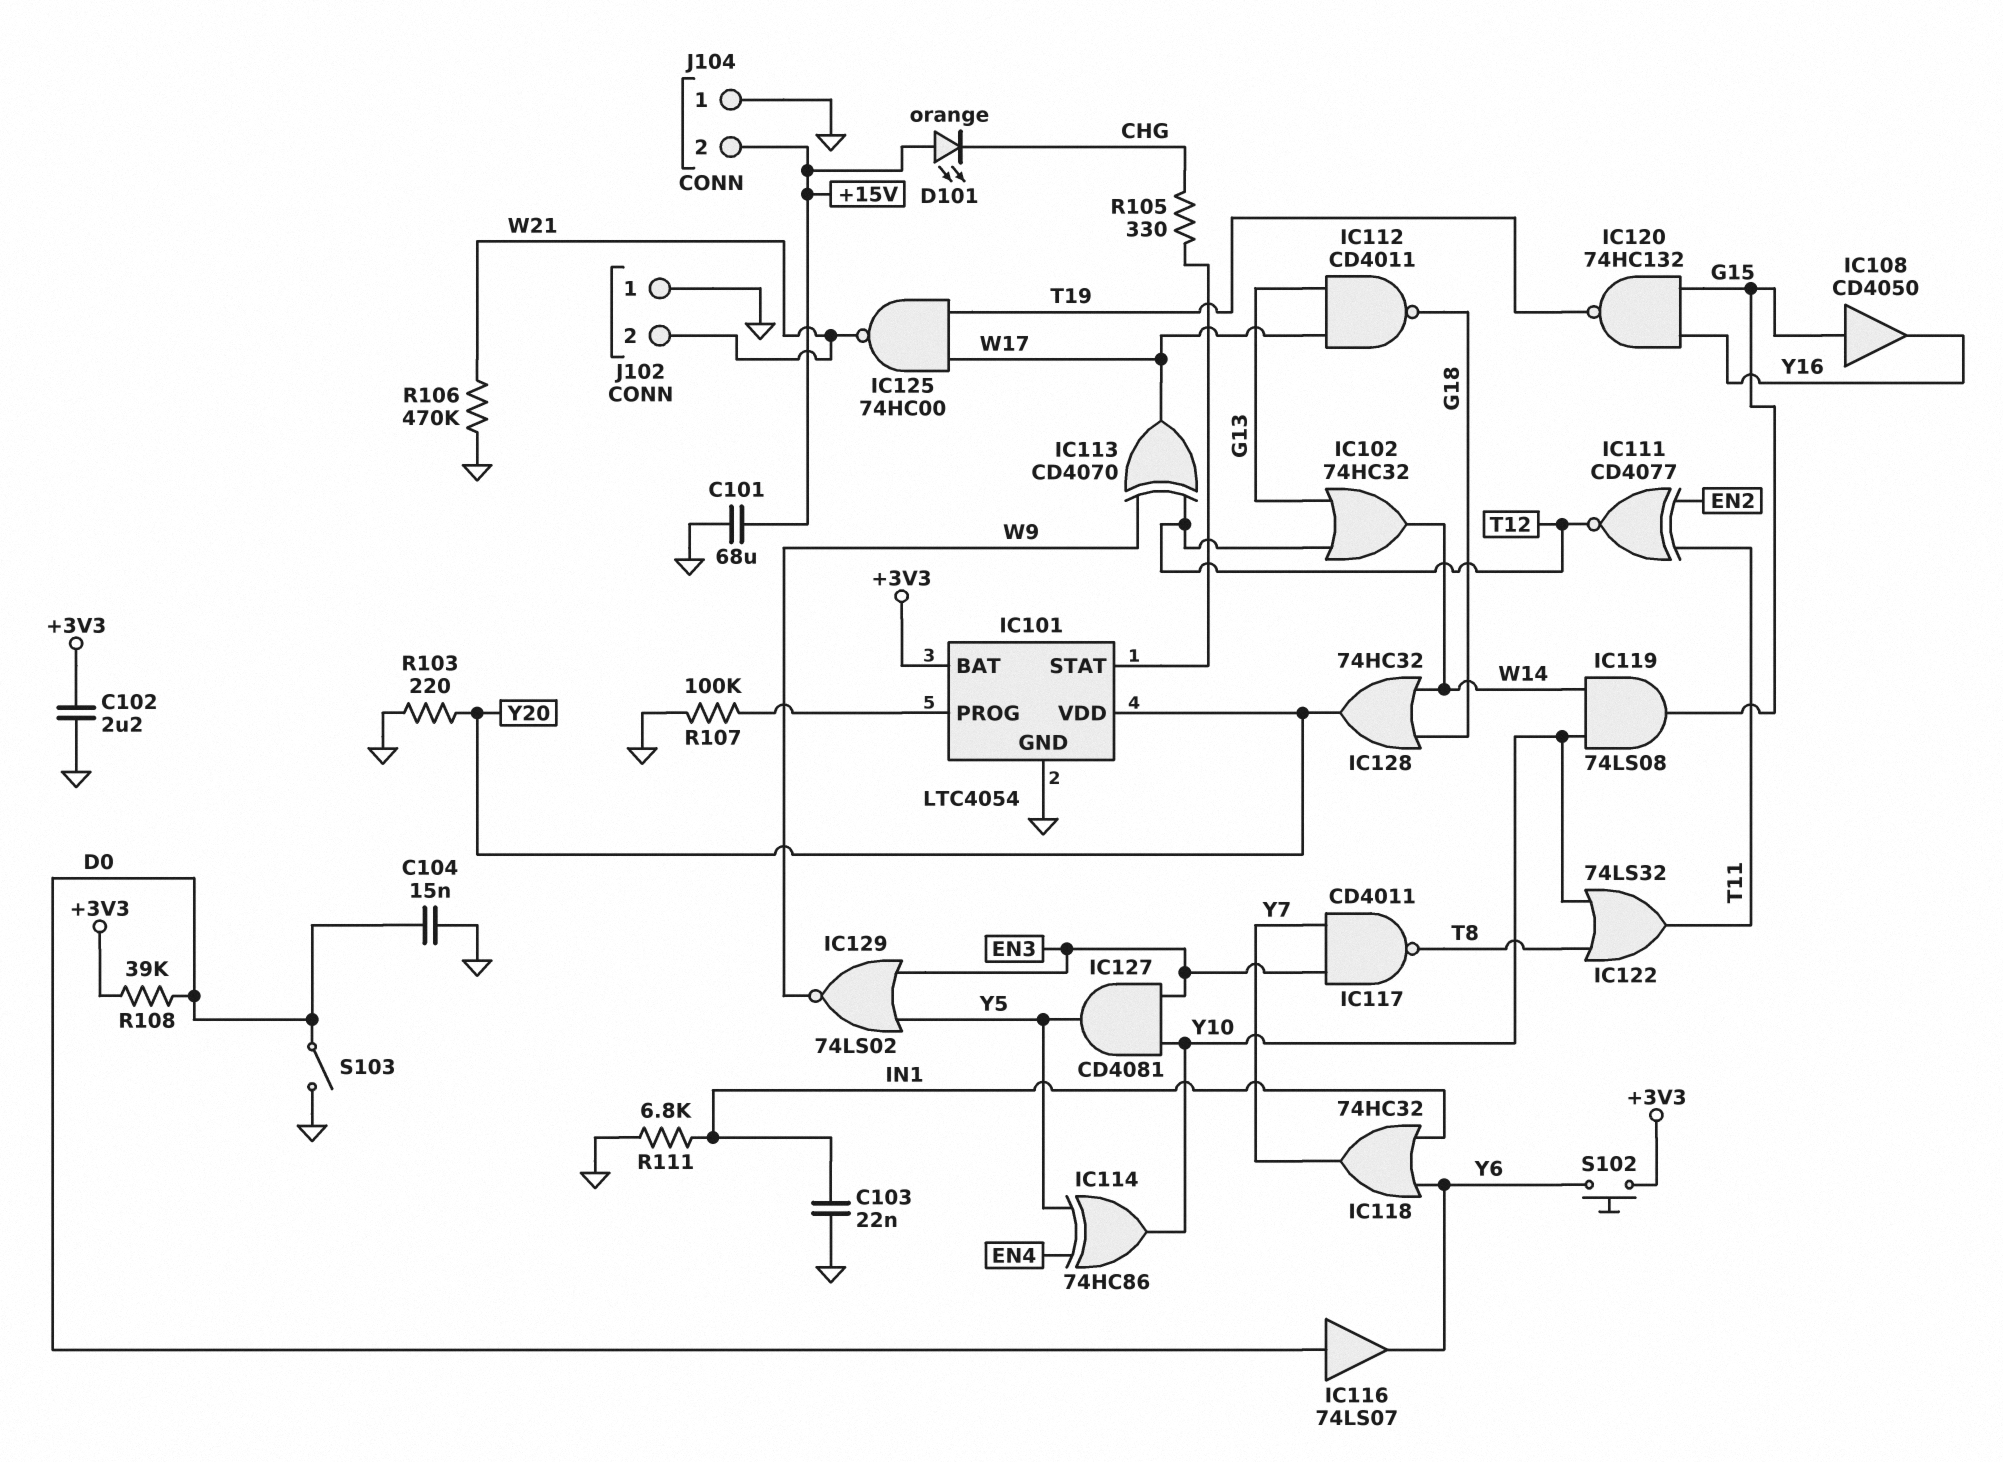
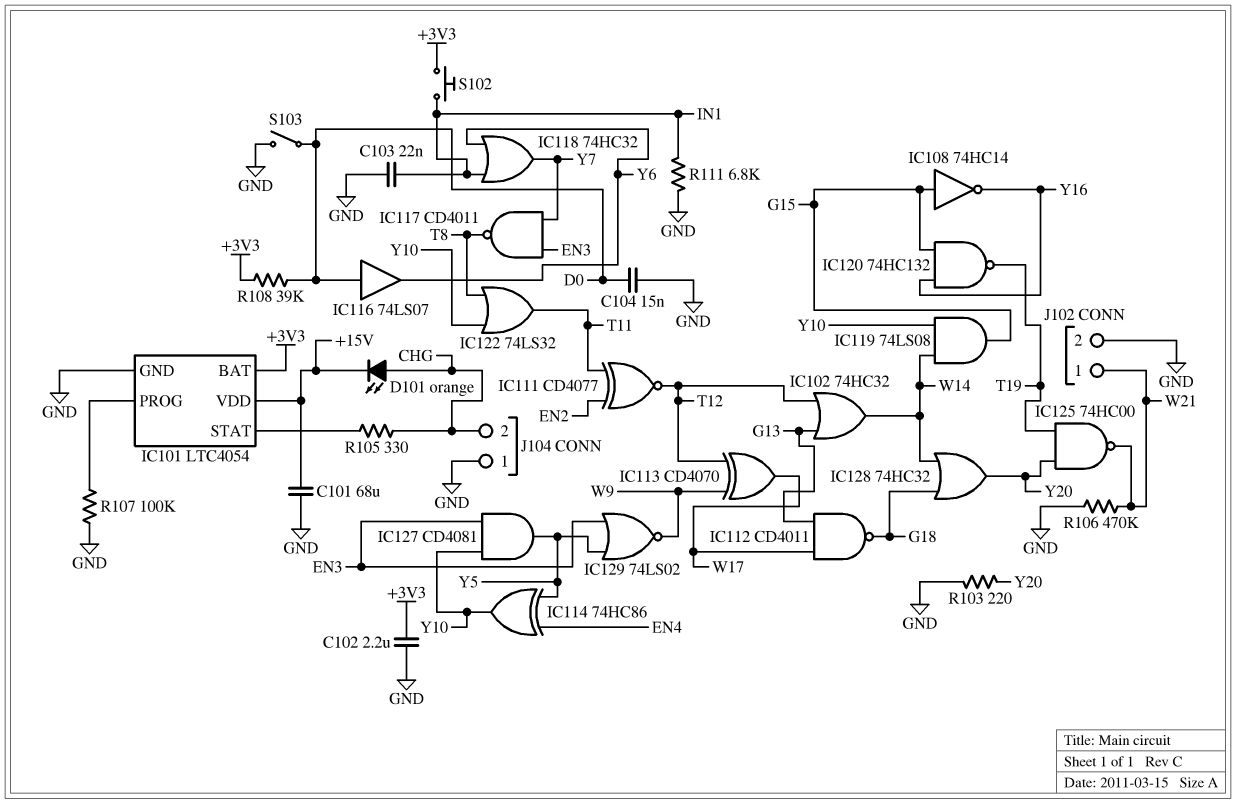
D101: LED orange (A +15V, K CHG) -> LED orange (A CHG, K +15V)
IC101 pin VDD: Y20 -> +15V
IC108: buffer CD4050 (in G15, out Y16) -> NOT 74HC14 (in G15, out Y16)
IC125: NAND 74HC00 (in T19, in W17, out W21) -> NAND 74HC00 (in T19, in Y20, out W21)
J102 pin 1: GND -> W21
J102 pin 2: W21 -> GND
J104 pin 2: +15V -> CHG
S102: button (+3V3, Y6) -> button (+3V3, IN1)

